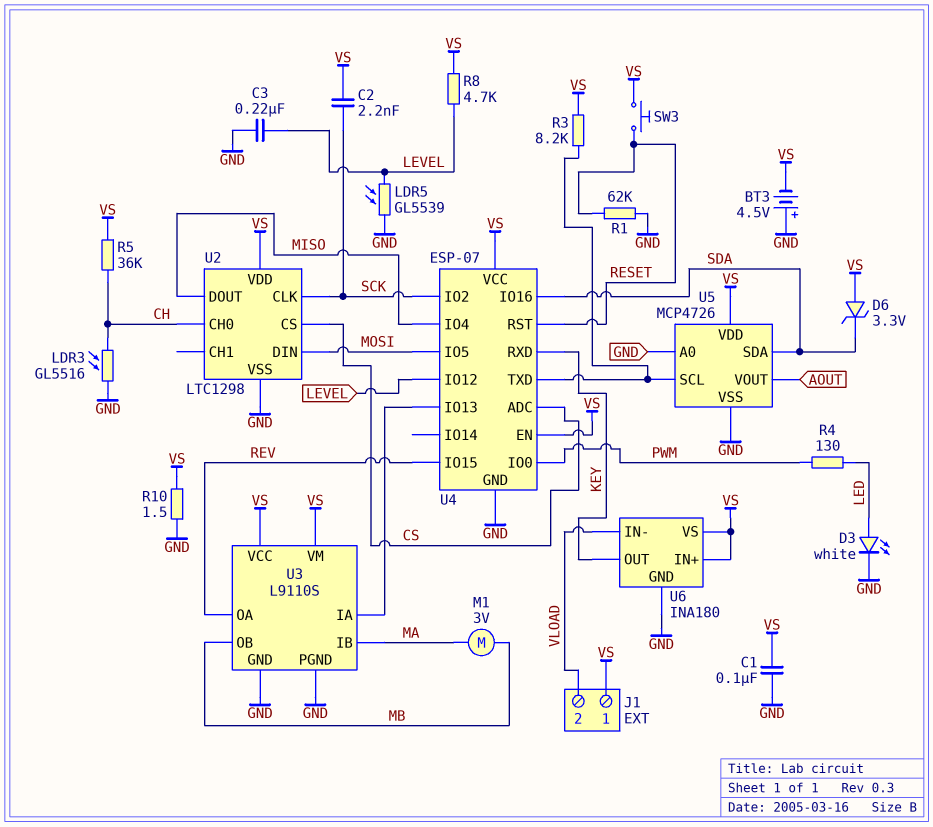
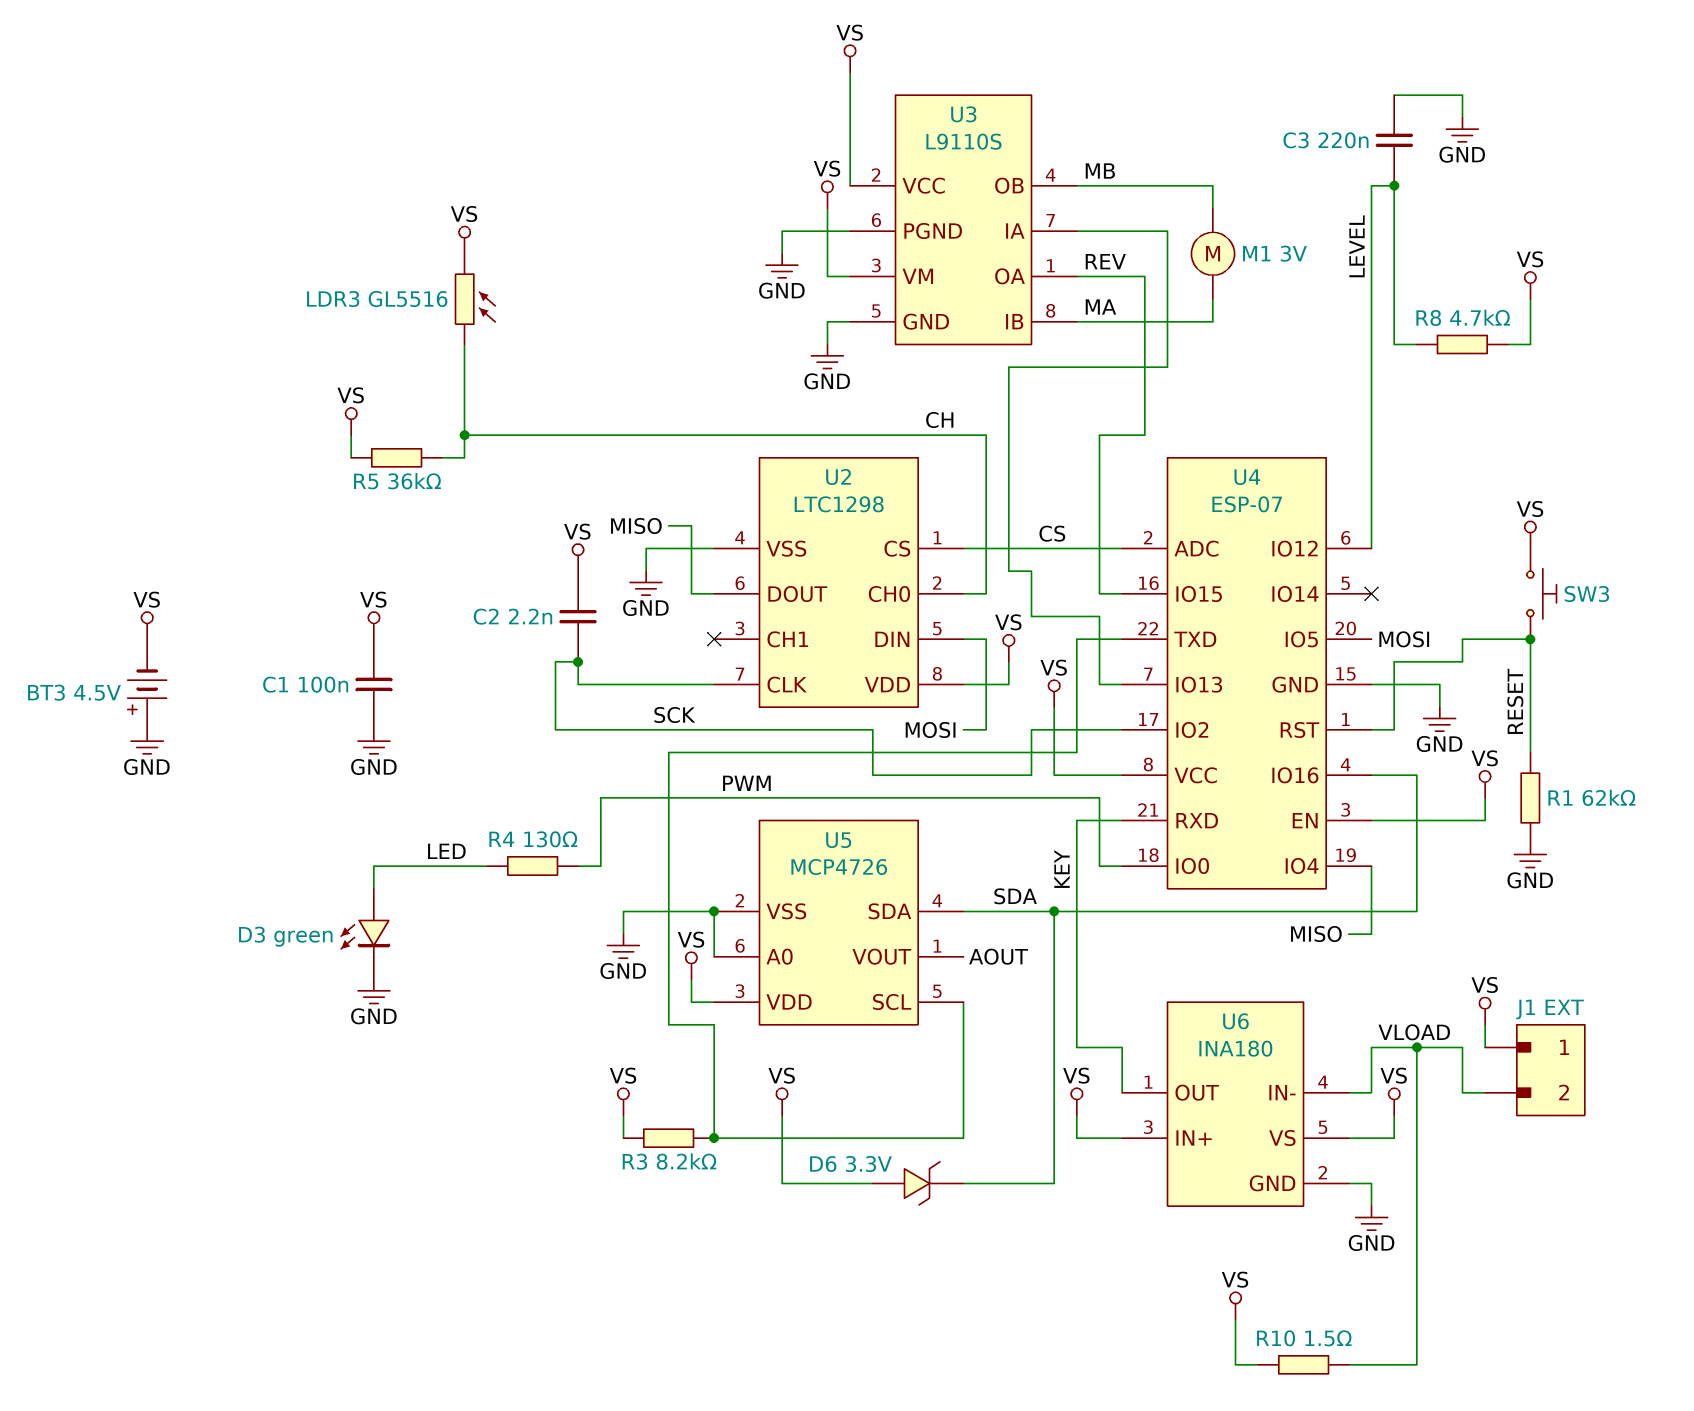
D3: LED white (A LED, K GND) -> LED green (A LED, K GND)
LDR3: GL5516 (CH, GND) -> GL5516 (CH, VS)
LDR5: GL5539 (GND, LEVEL) -> none
R10: 1.5 (GND, VS) -> 1.5 (VLOAD, VS)

